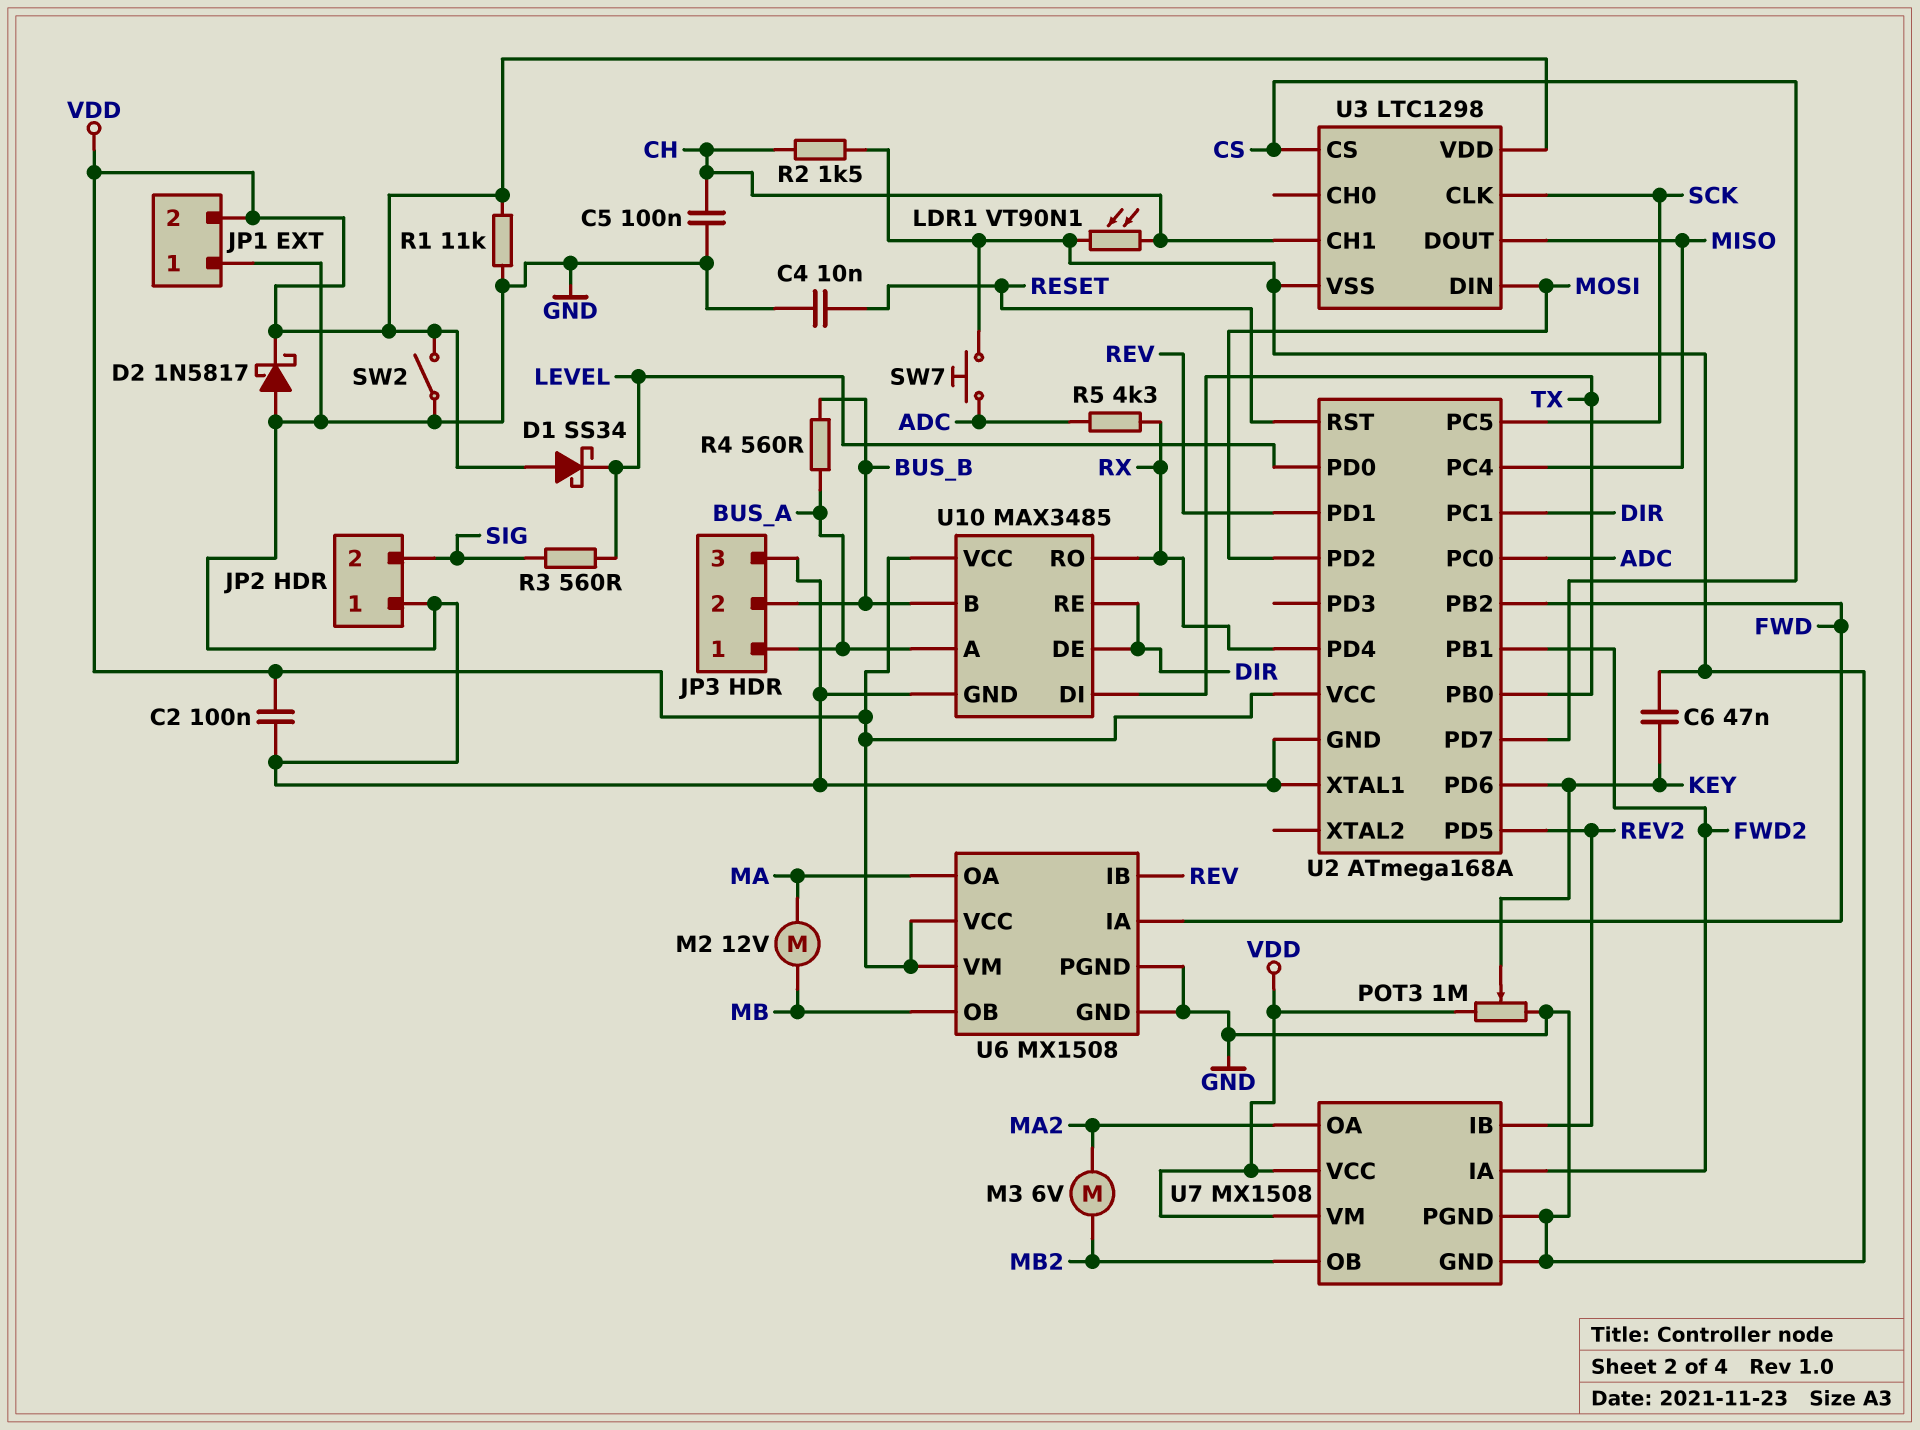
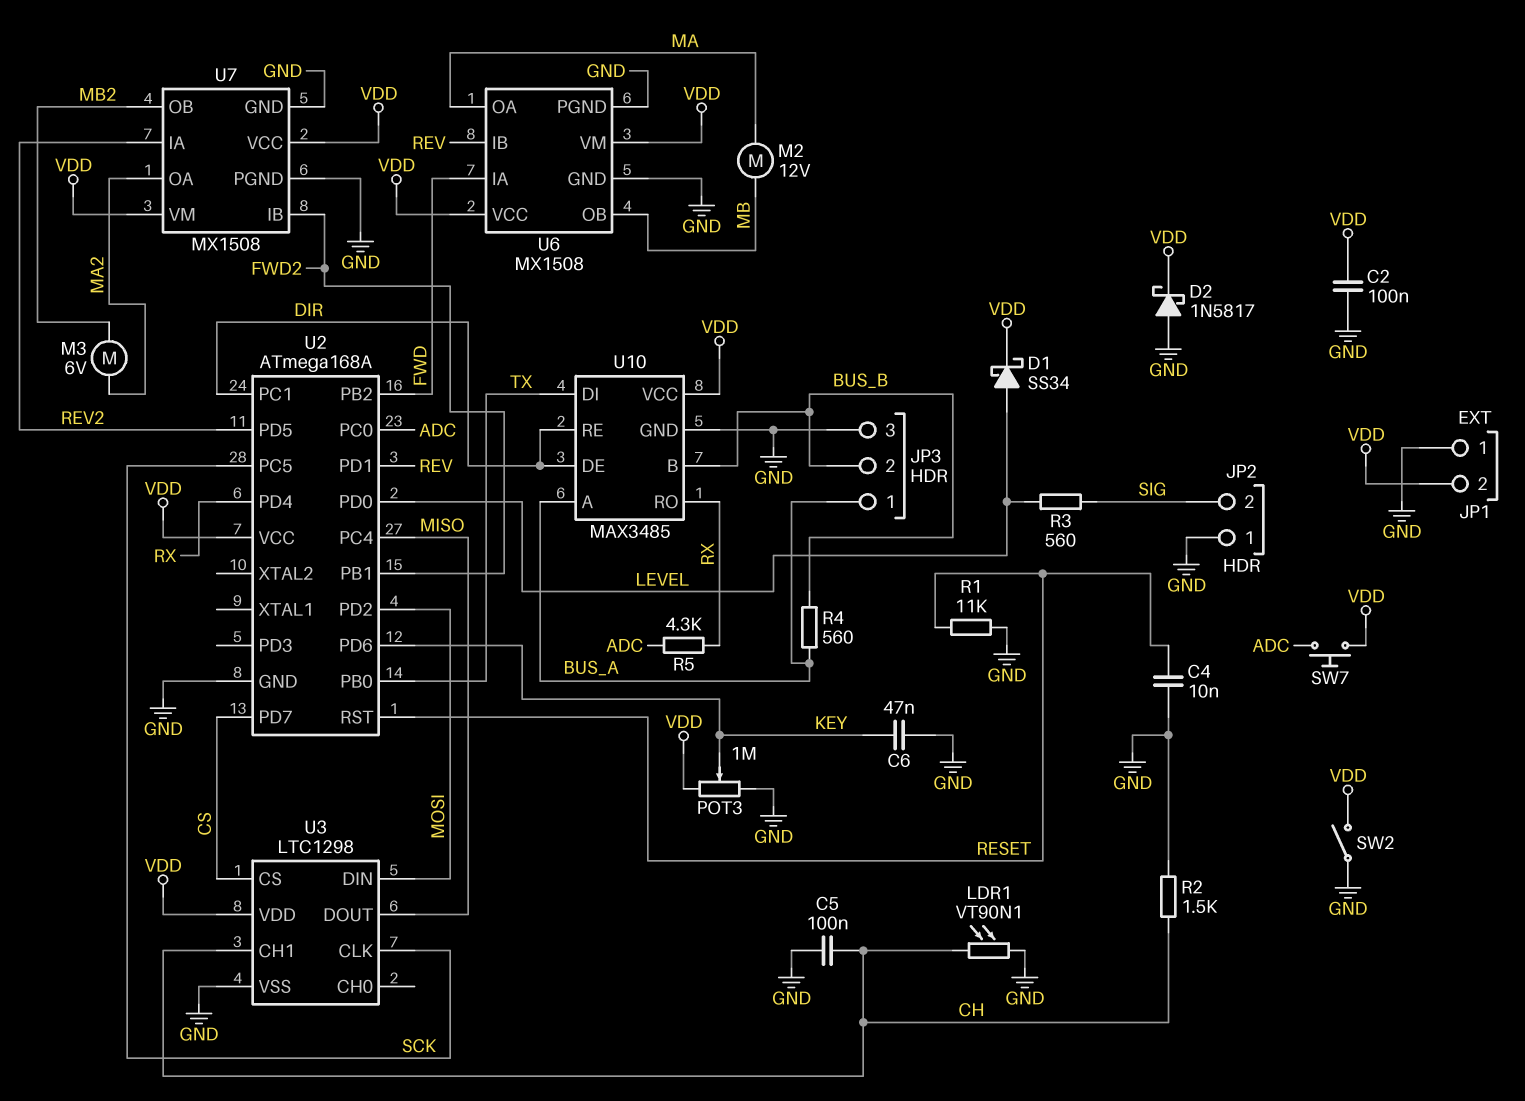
D1: schottky SS34 (A VDD, K LEVEL) -> schottky SS34 (A LEVEL, K VDD)
R1: 11k (GND, VDD) -> 11k (GND, RESET)
SW7: button (ADC, GND) -> button (ADC, VDD)
U2 pin XTAL1: GND -> none
U7 pin IA: FWD2 -> REV2
U7 pin IB: REV2 -> FWD2

